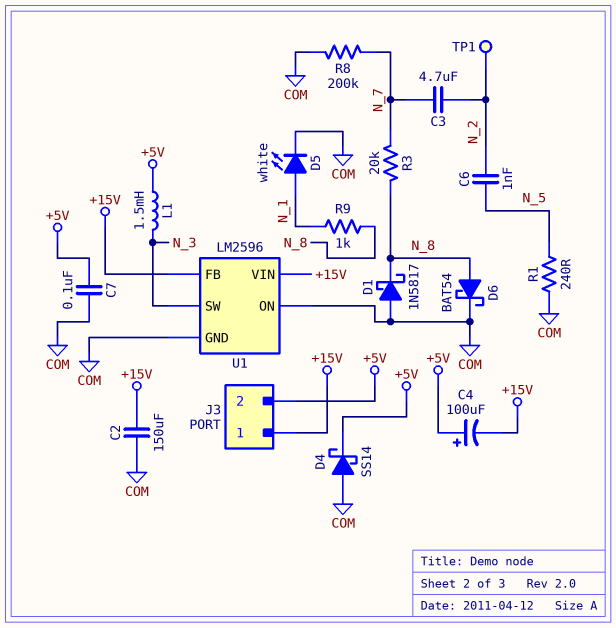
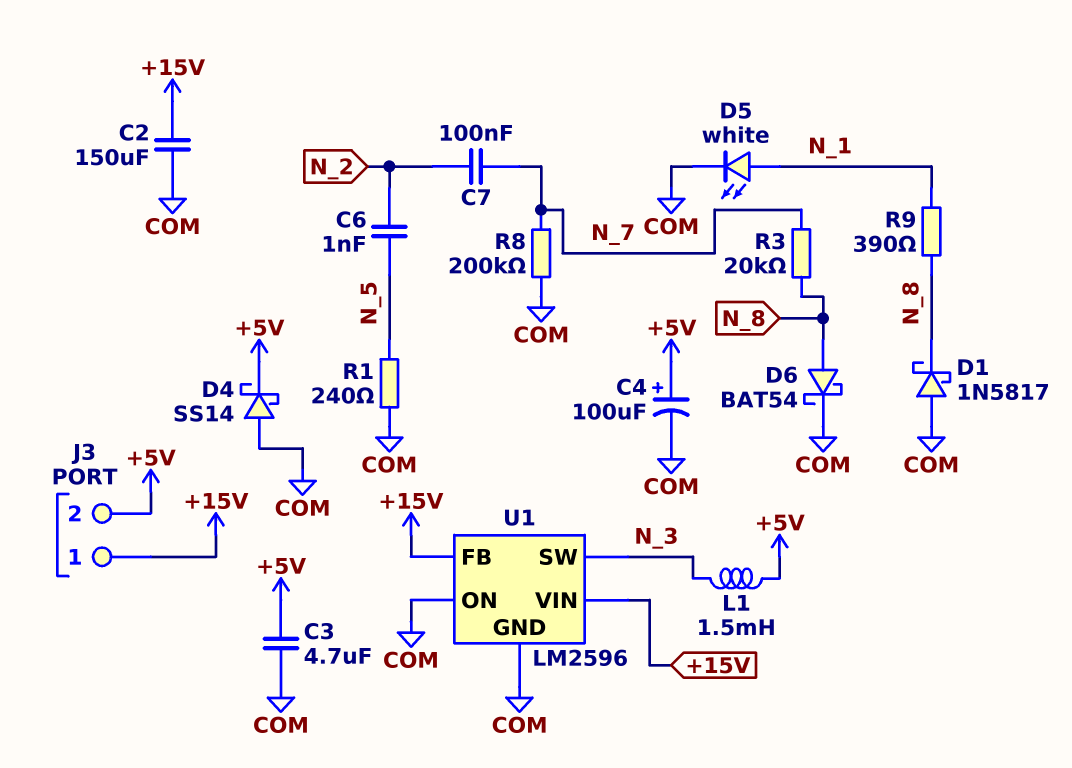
C3: 4.7uF (N_2, N_7) -> 4.7uF (+5V, COM)
C4: 100uF (plus +5V, minus +15V) -> 100uF (plus +5V, minus COM)
C7: 100nF (+5V, COM) -> 100nF (N_2, N_7)
R9: 1k (N_1, N_8) -> 390 (N_1, N_8)
TP1: test point (N_2) -> none

